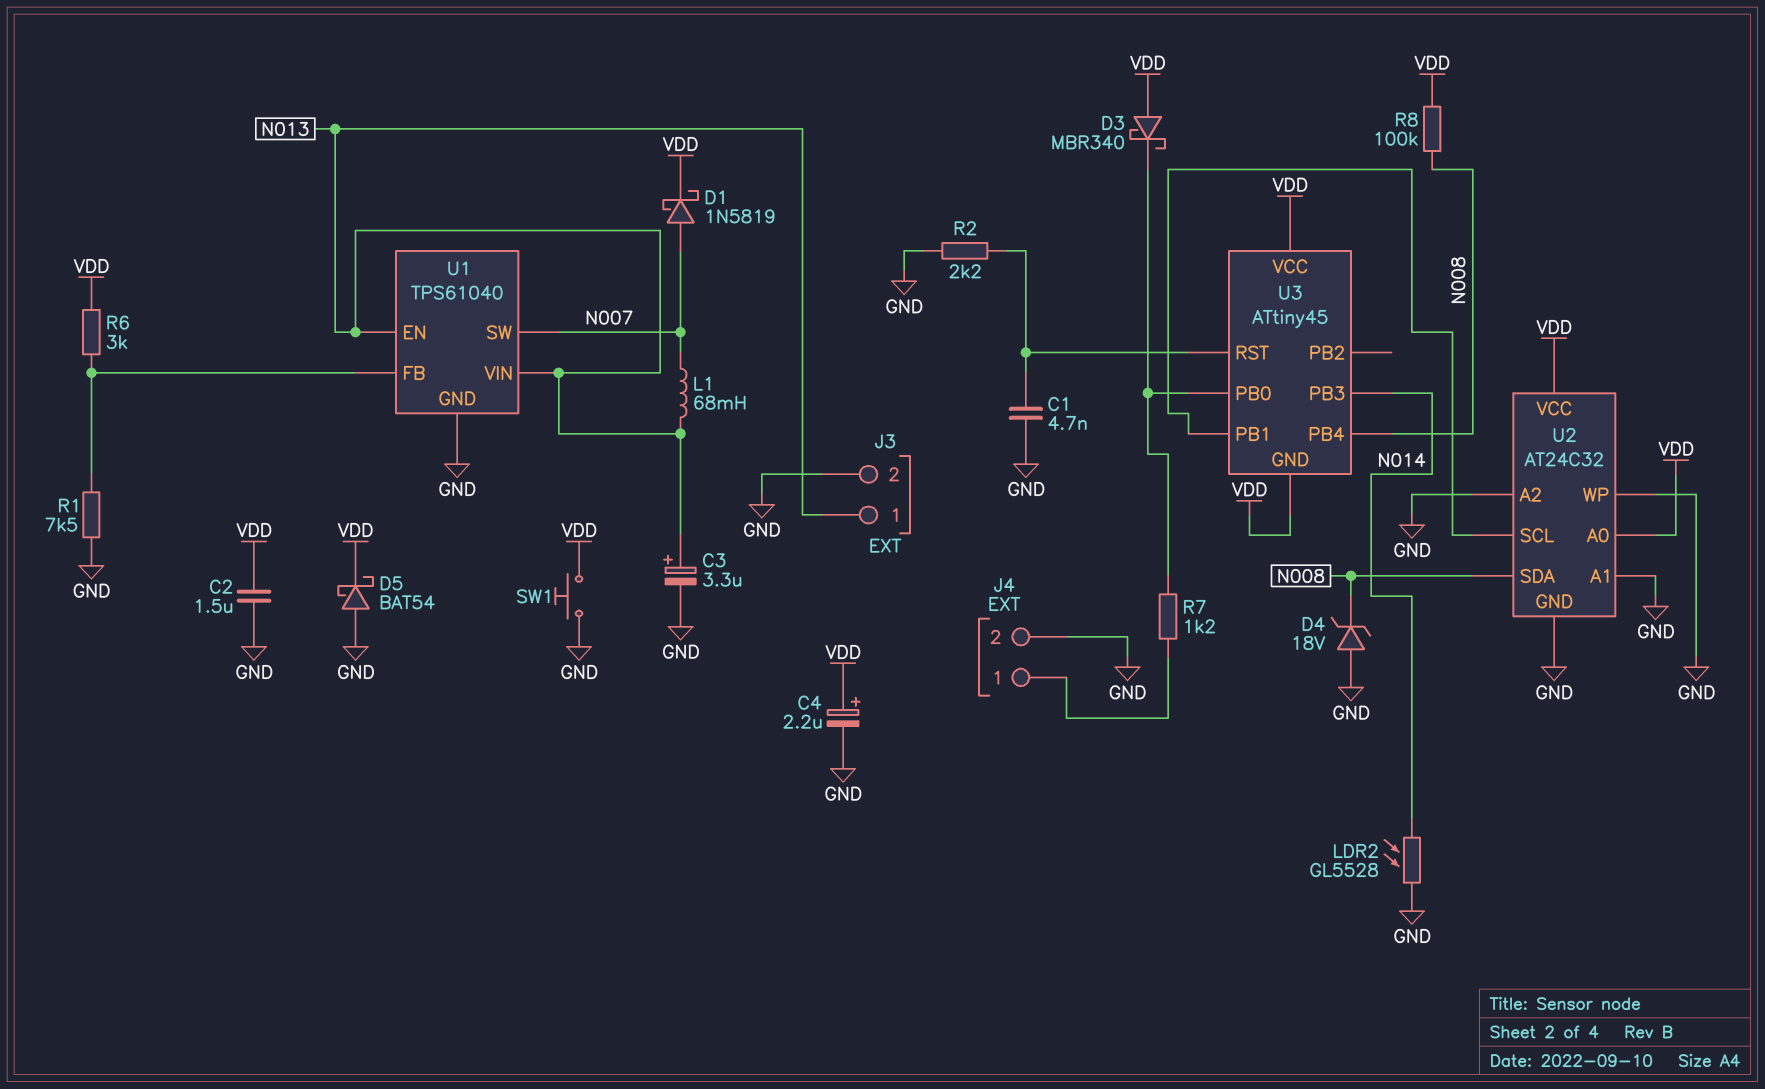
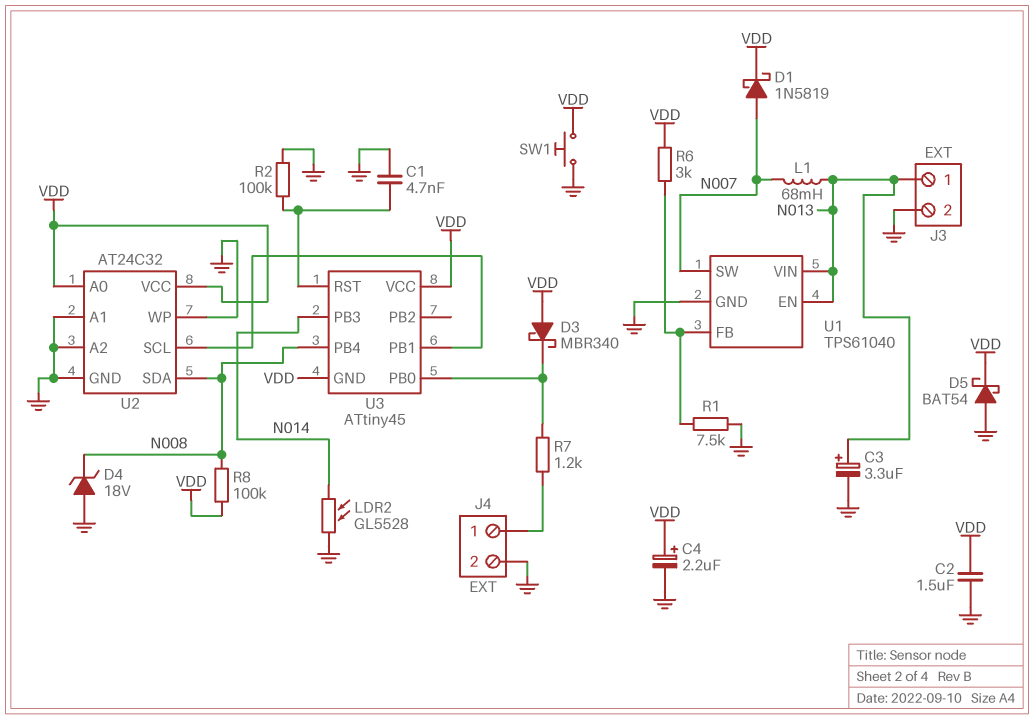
R2: 2.2k (GND, U3/RST) -> 100k (GND, U3/RST)

